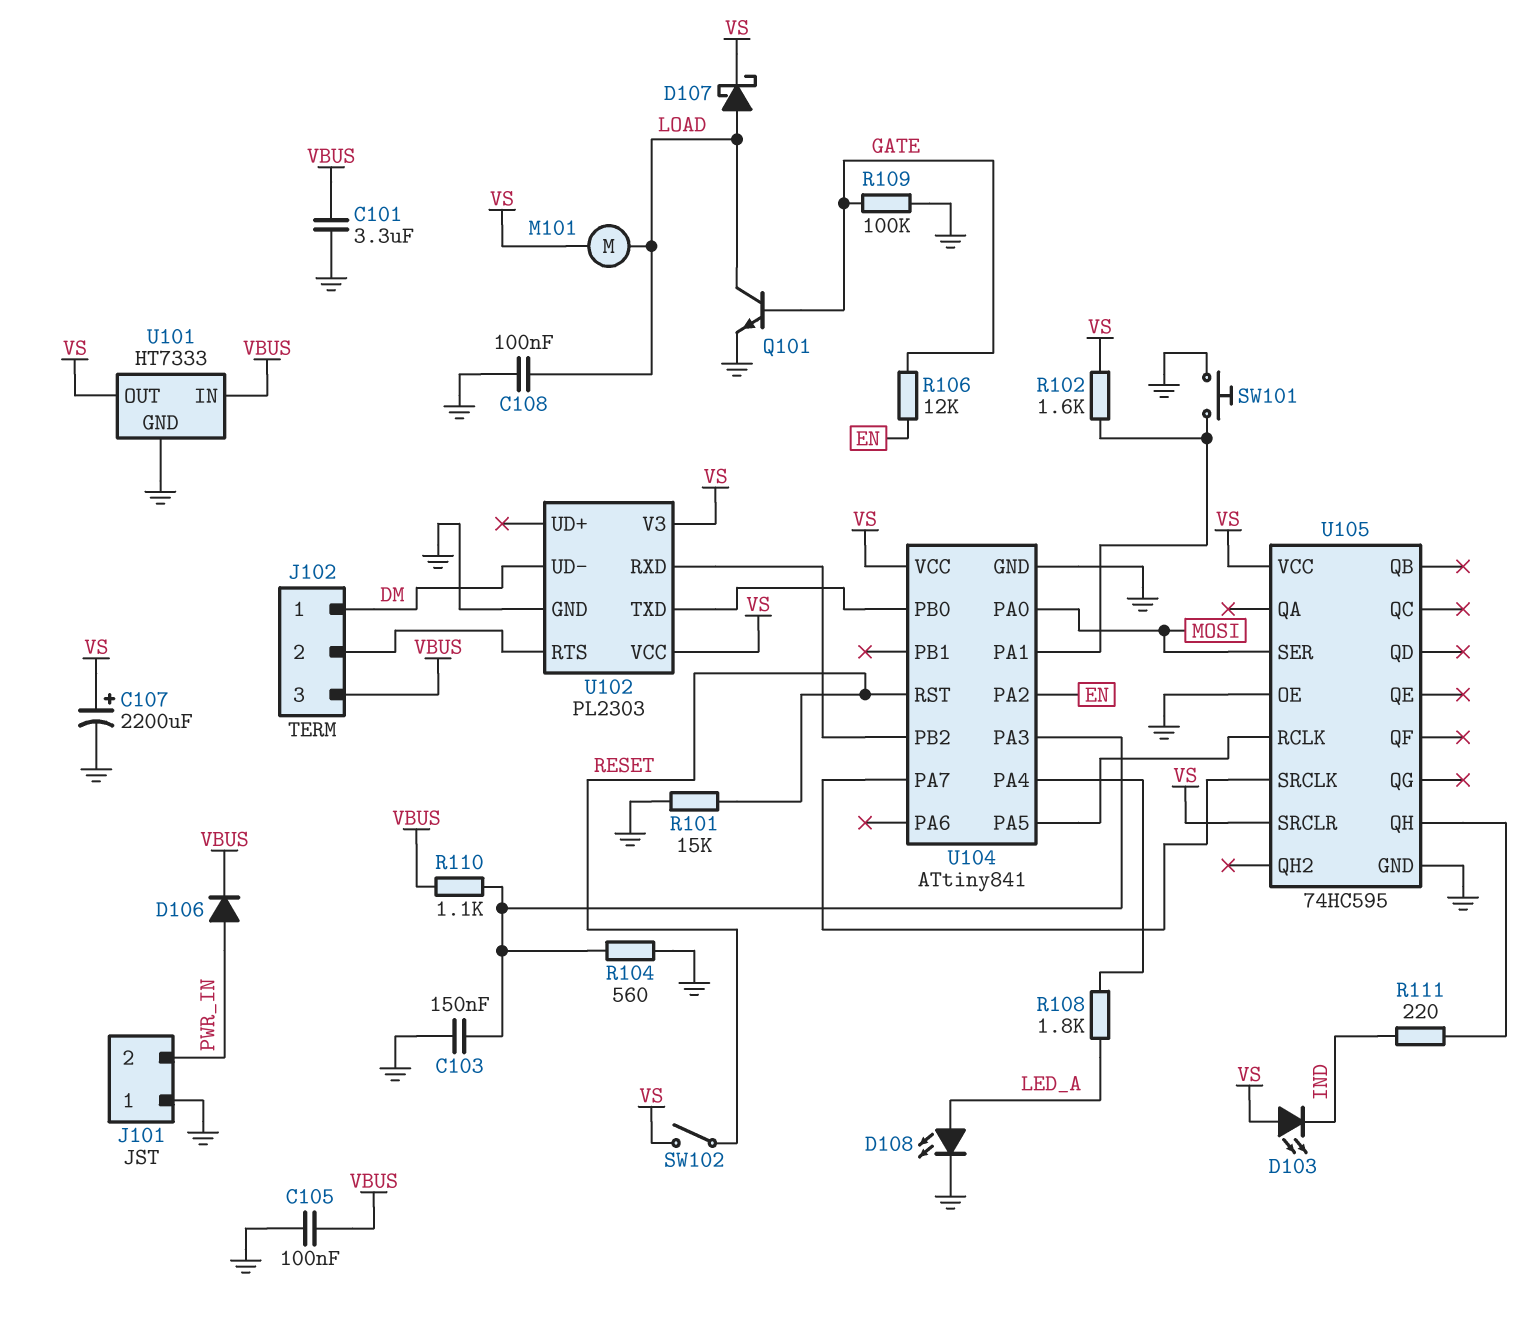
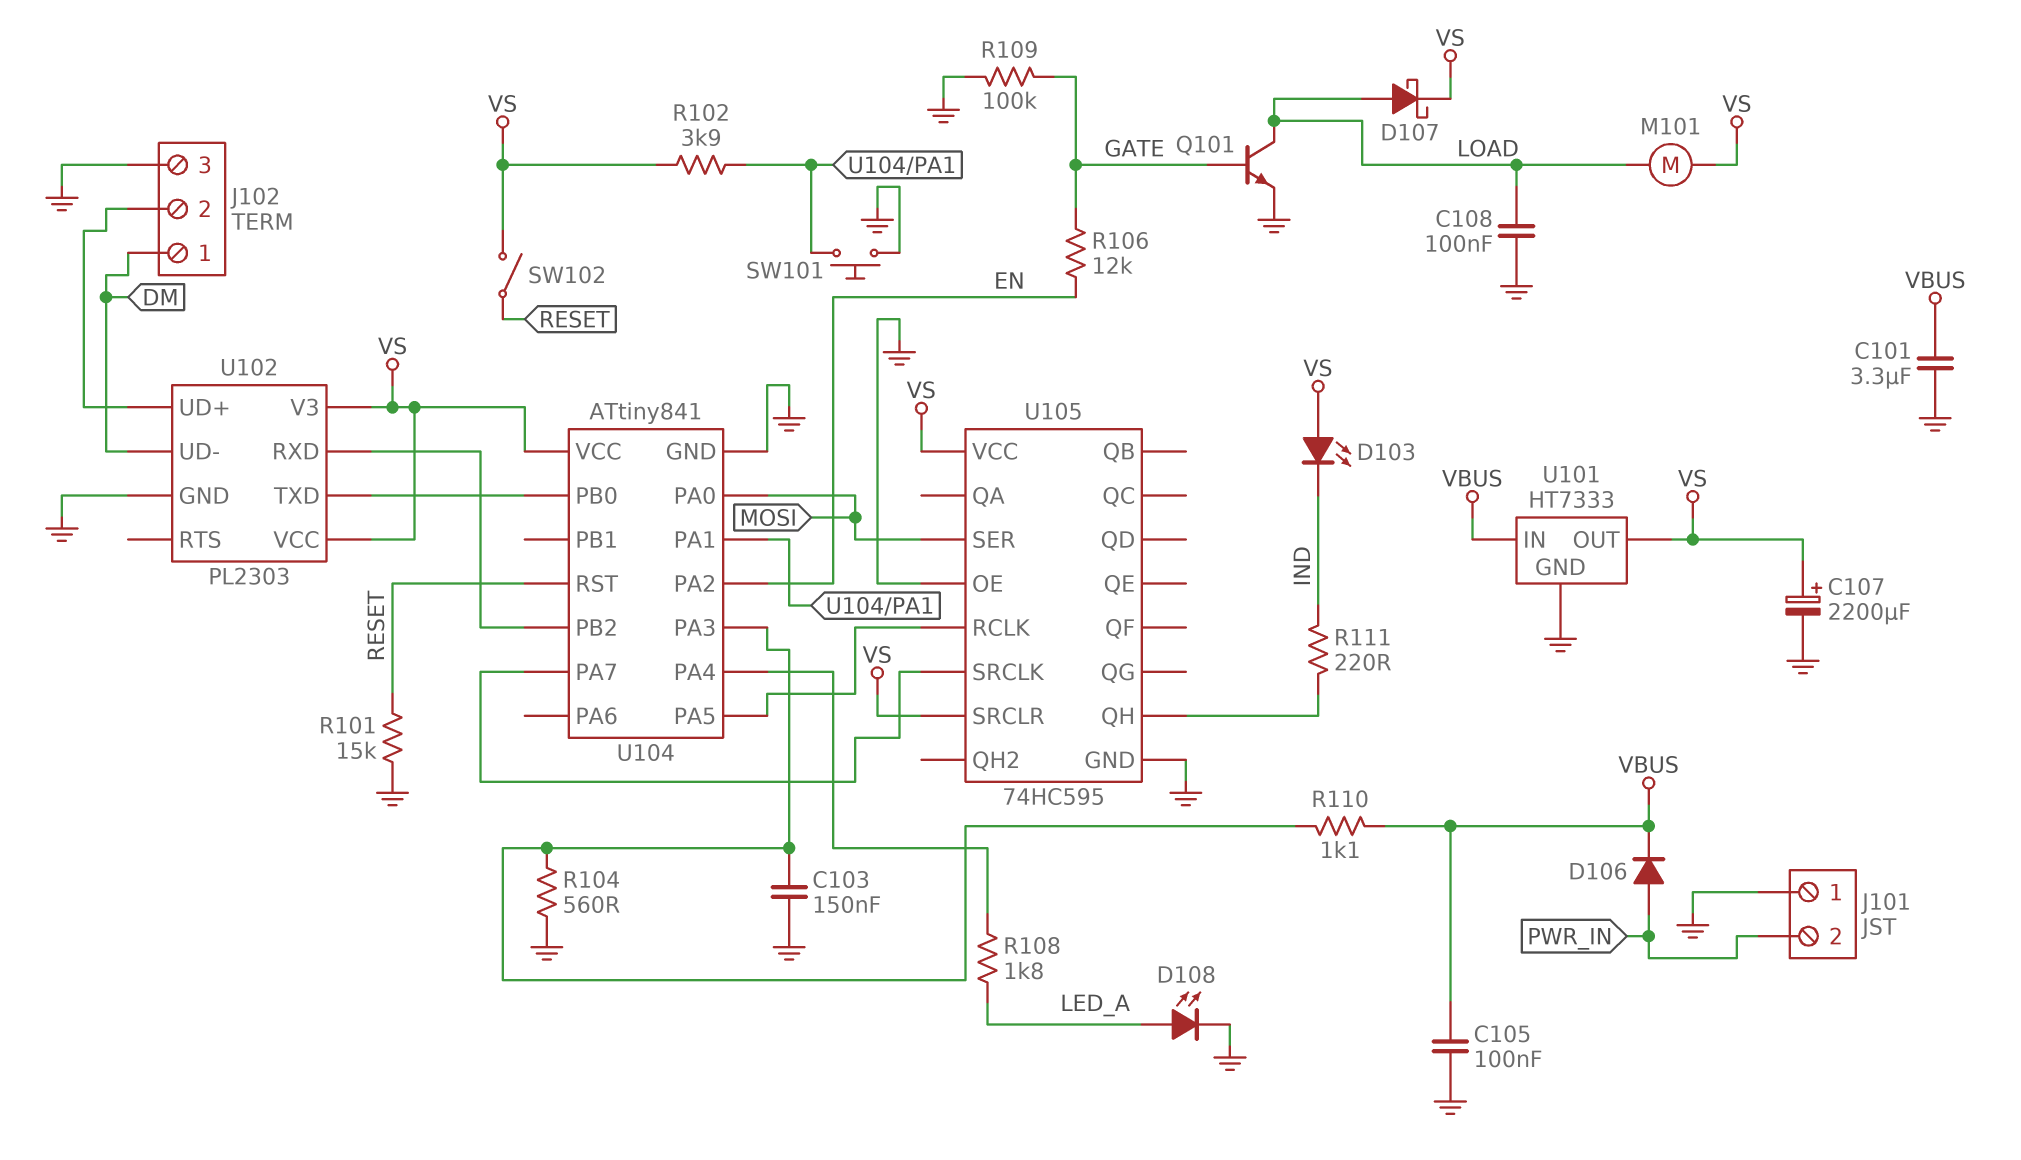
J102 pin 3: VBUS -> GND
R102: 1.6k (U104/PA1, VS) -> 3.9k (U104/PA1, VS)
U102 pin RTS: J102/2 -> none
U102 pin UD+: none -> J102/2

